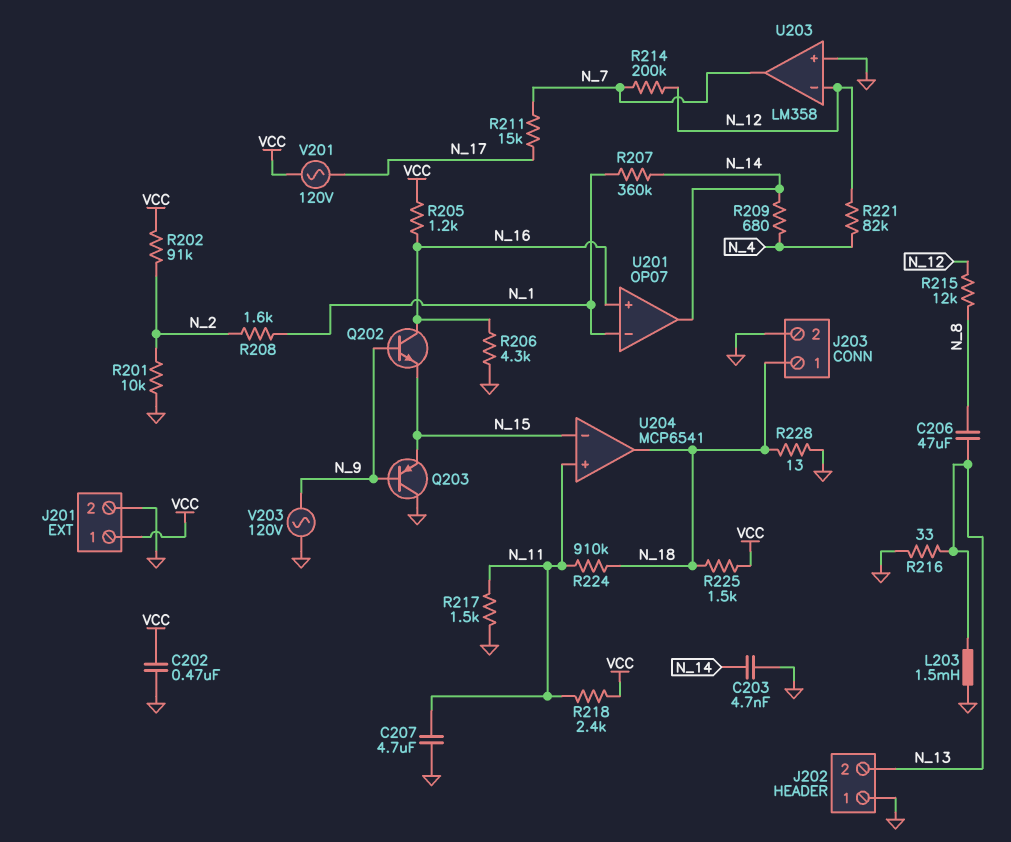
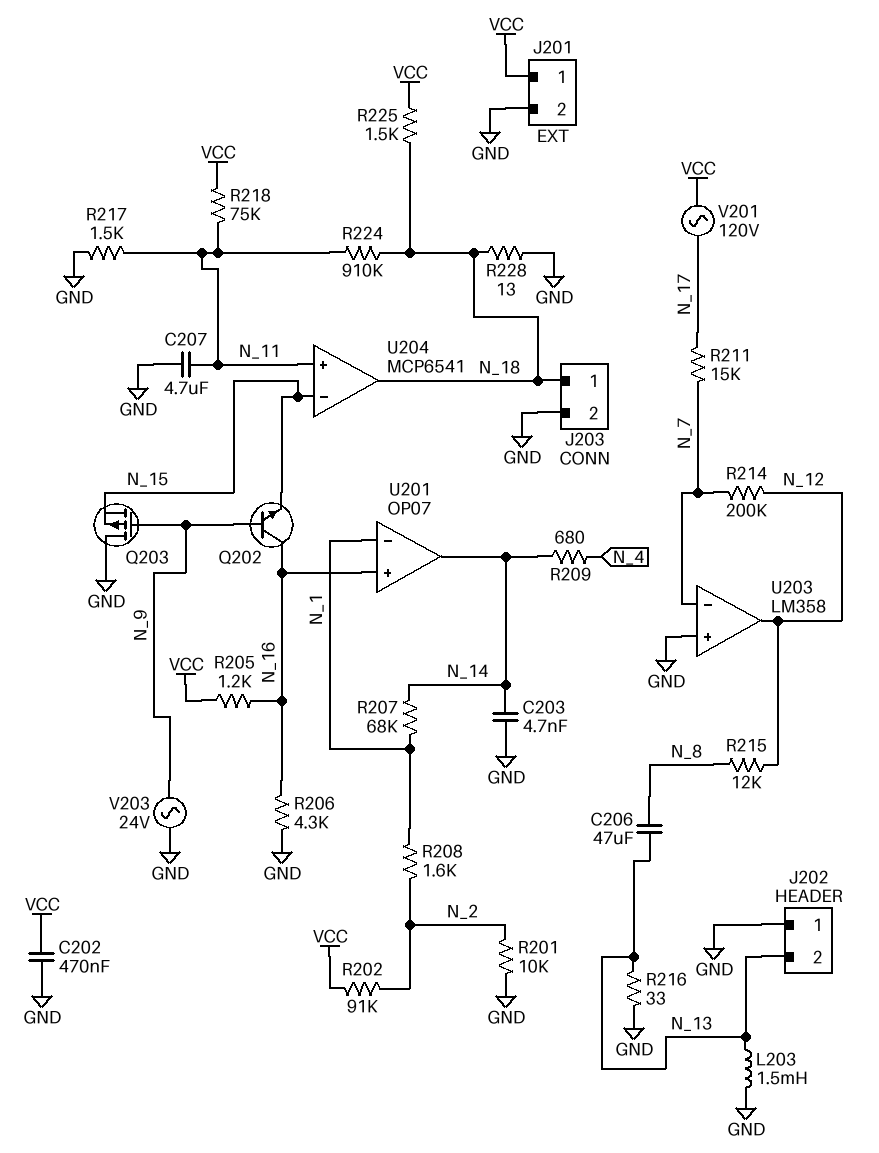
Q203: PNP (B N_9, C GND, E N_15) -> PMOS (G N_9, D GND, S N_15)
R207: 360k (N_1, N_14) -> 68k (N_1, N_14)
R218: 2.4k (N_11, VCC) -> 75k (N_11, VCC)
R221: 82k (N_4, N_12) -> none
U203 pin in-: N_12 -> N_7
U203 pin out: N_7 -> N_12
V203: AC 120V (GND, N_9) -> AC 24V (GND, N_9)

